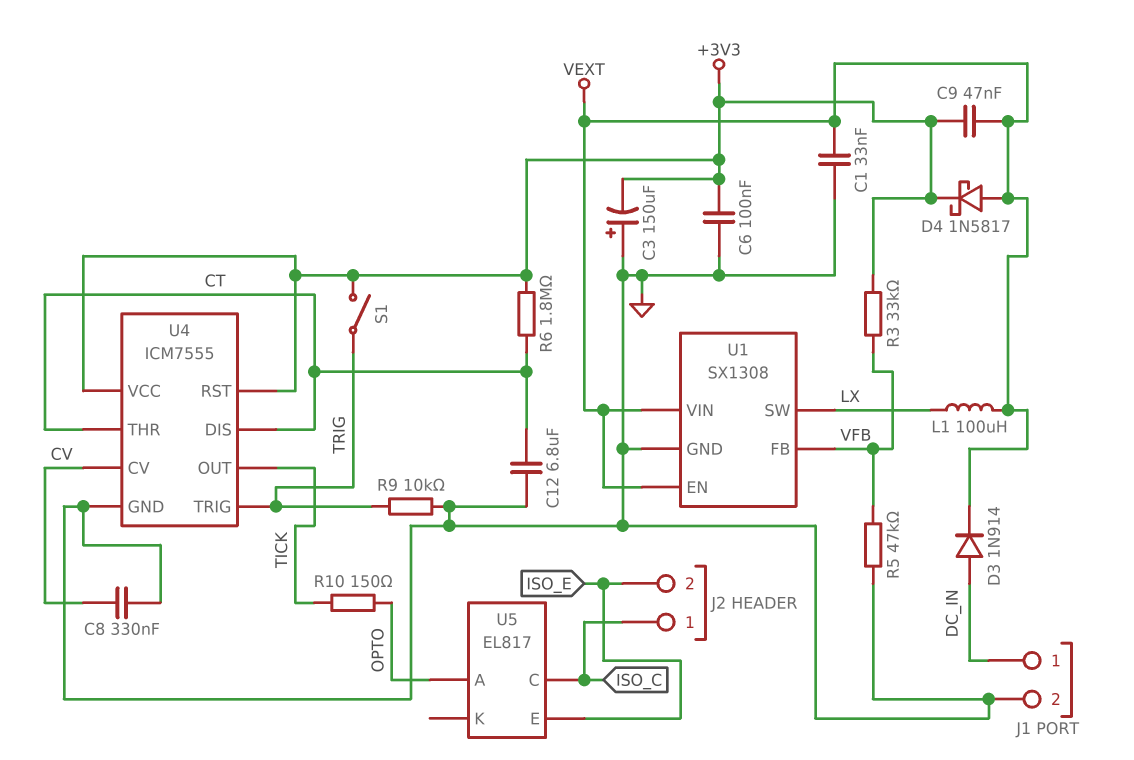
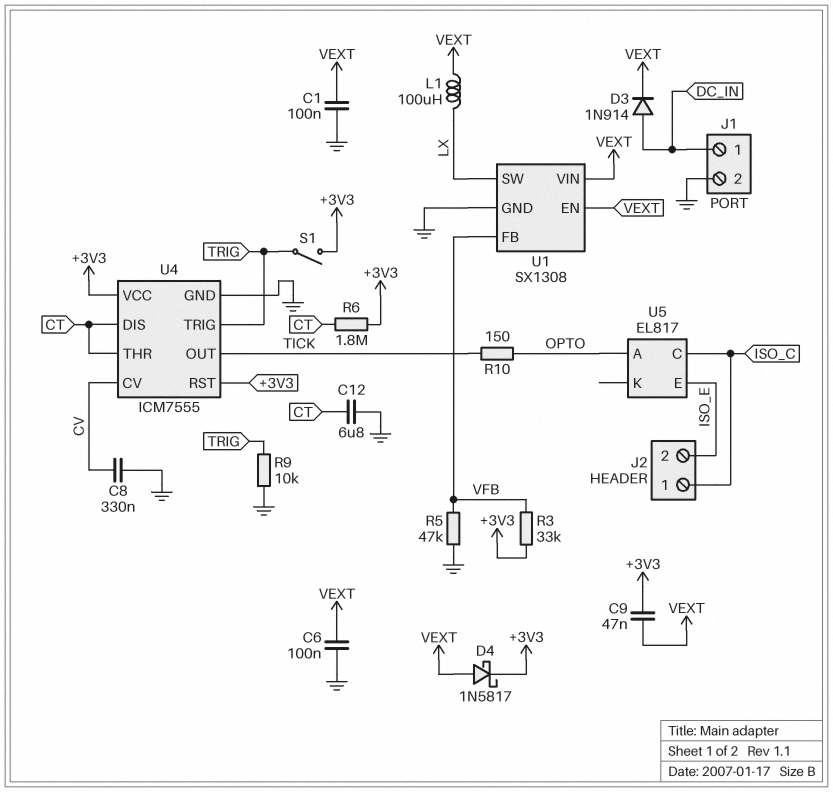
C1: 33nF (GND, VEXT) -> 100nF (GND, VEXT)
C3: 150uF (plus GND, minus +3V3) -> none
C6: 100nF (+3V3, GND) -> 100nF (GND, VEXT)

